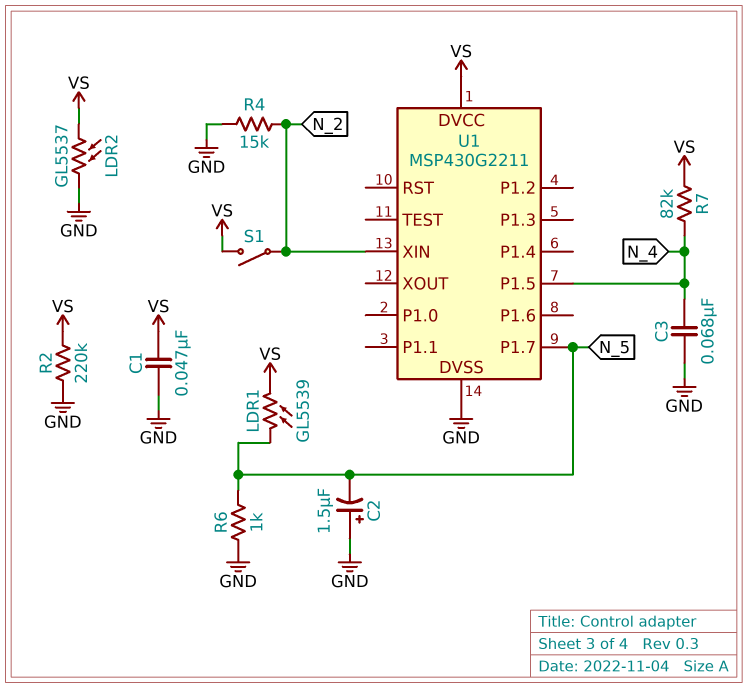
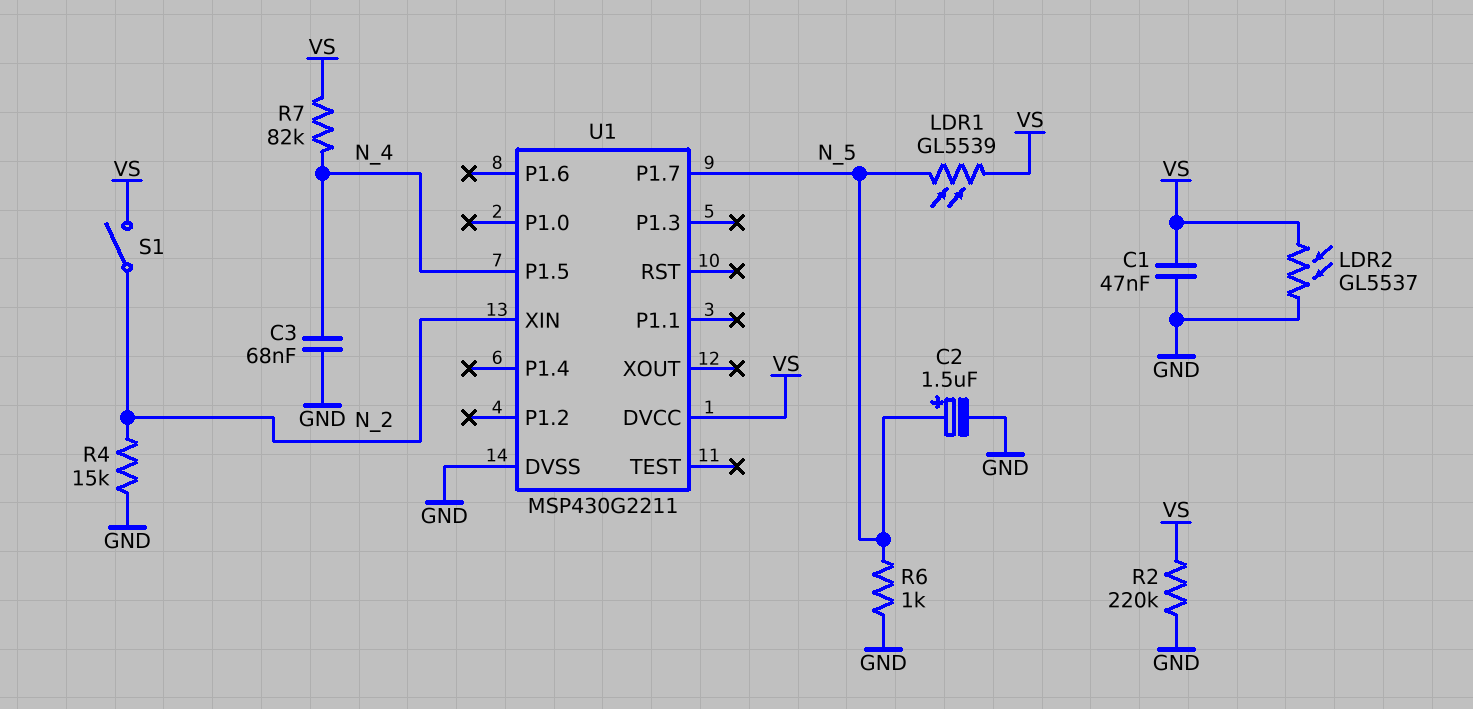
C2: 1.5uF (plus GND, minus N_5) -> 1.5uF (plus N_5, minus GND)

